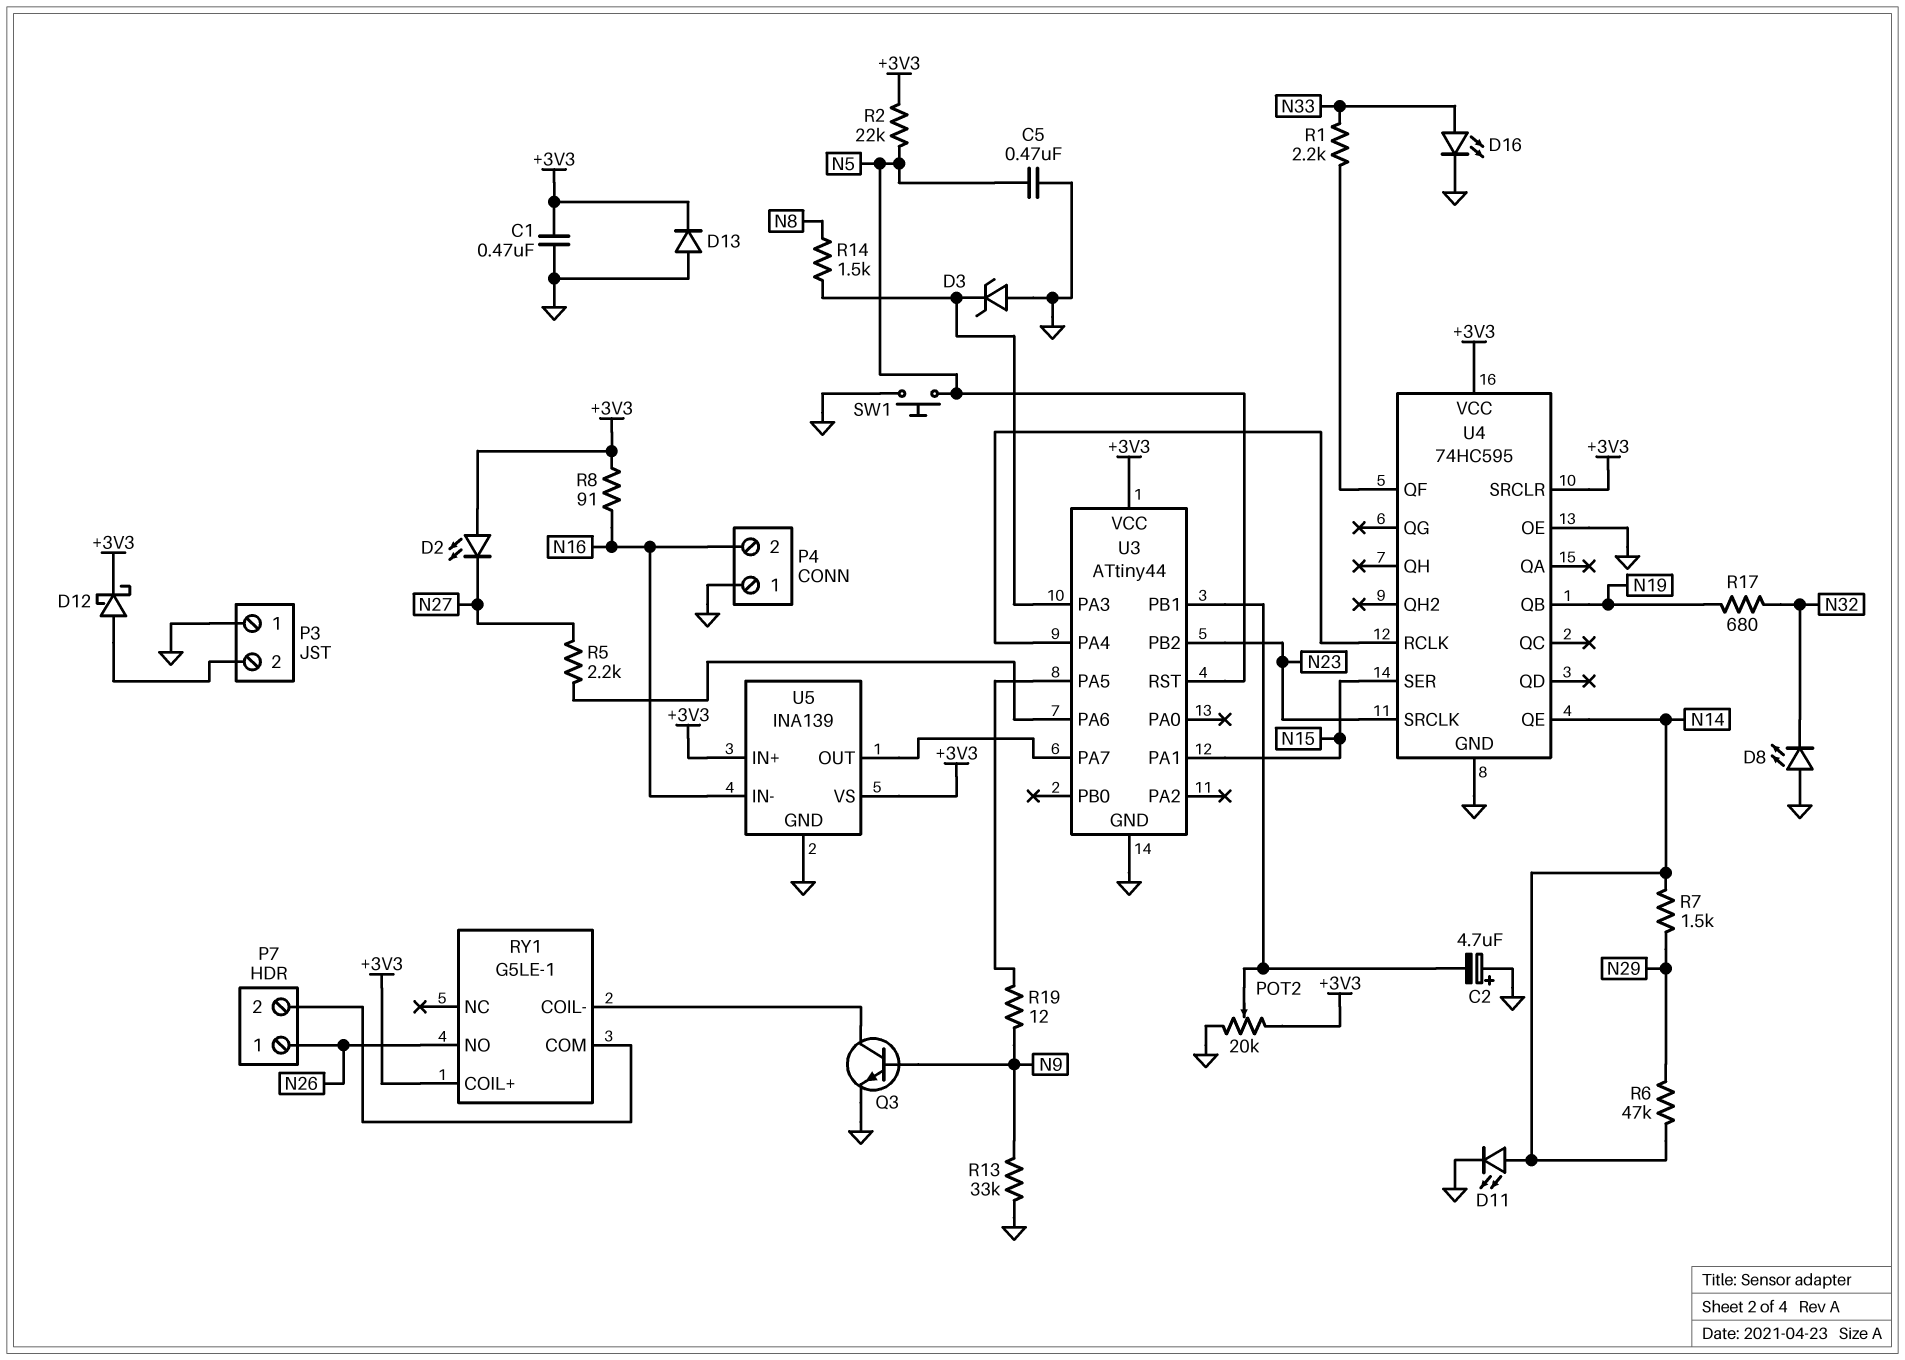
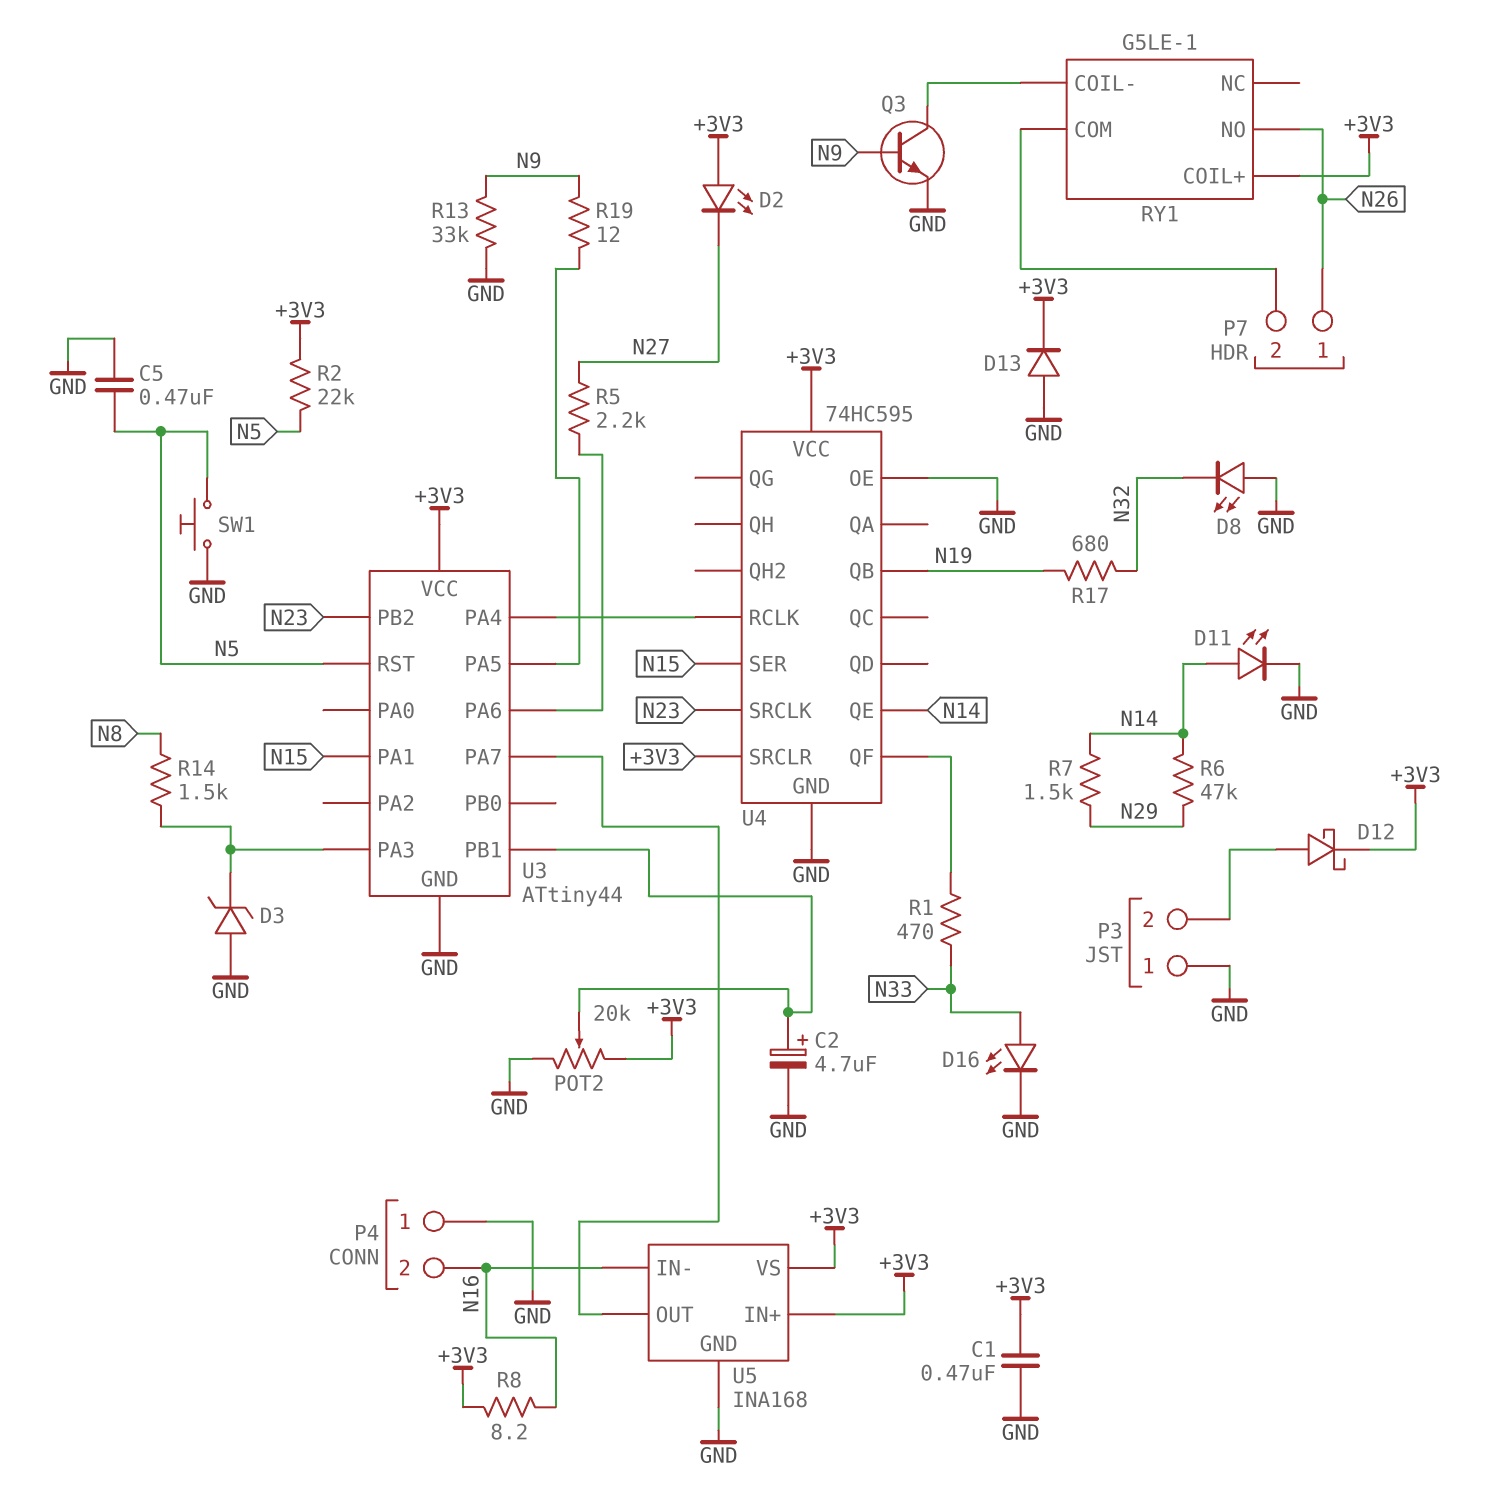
C2: 4.7uF (plus GND, minus U3/PB1) -> 4.7uF (plus U3/PB1, minus GND)
R1: 2.2k (N33, U4/QF) -> 470 (N33, U4/QF)
R8: 91 (+3V3, N16) -> 8.2 (+3V3, N16)
U5: INA139 -> INA168

